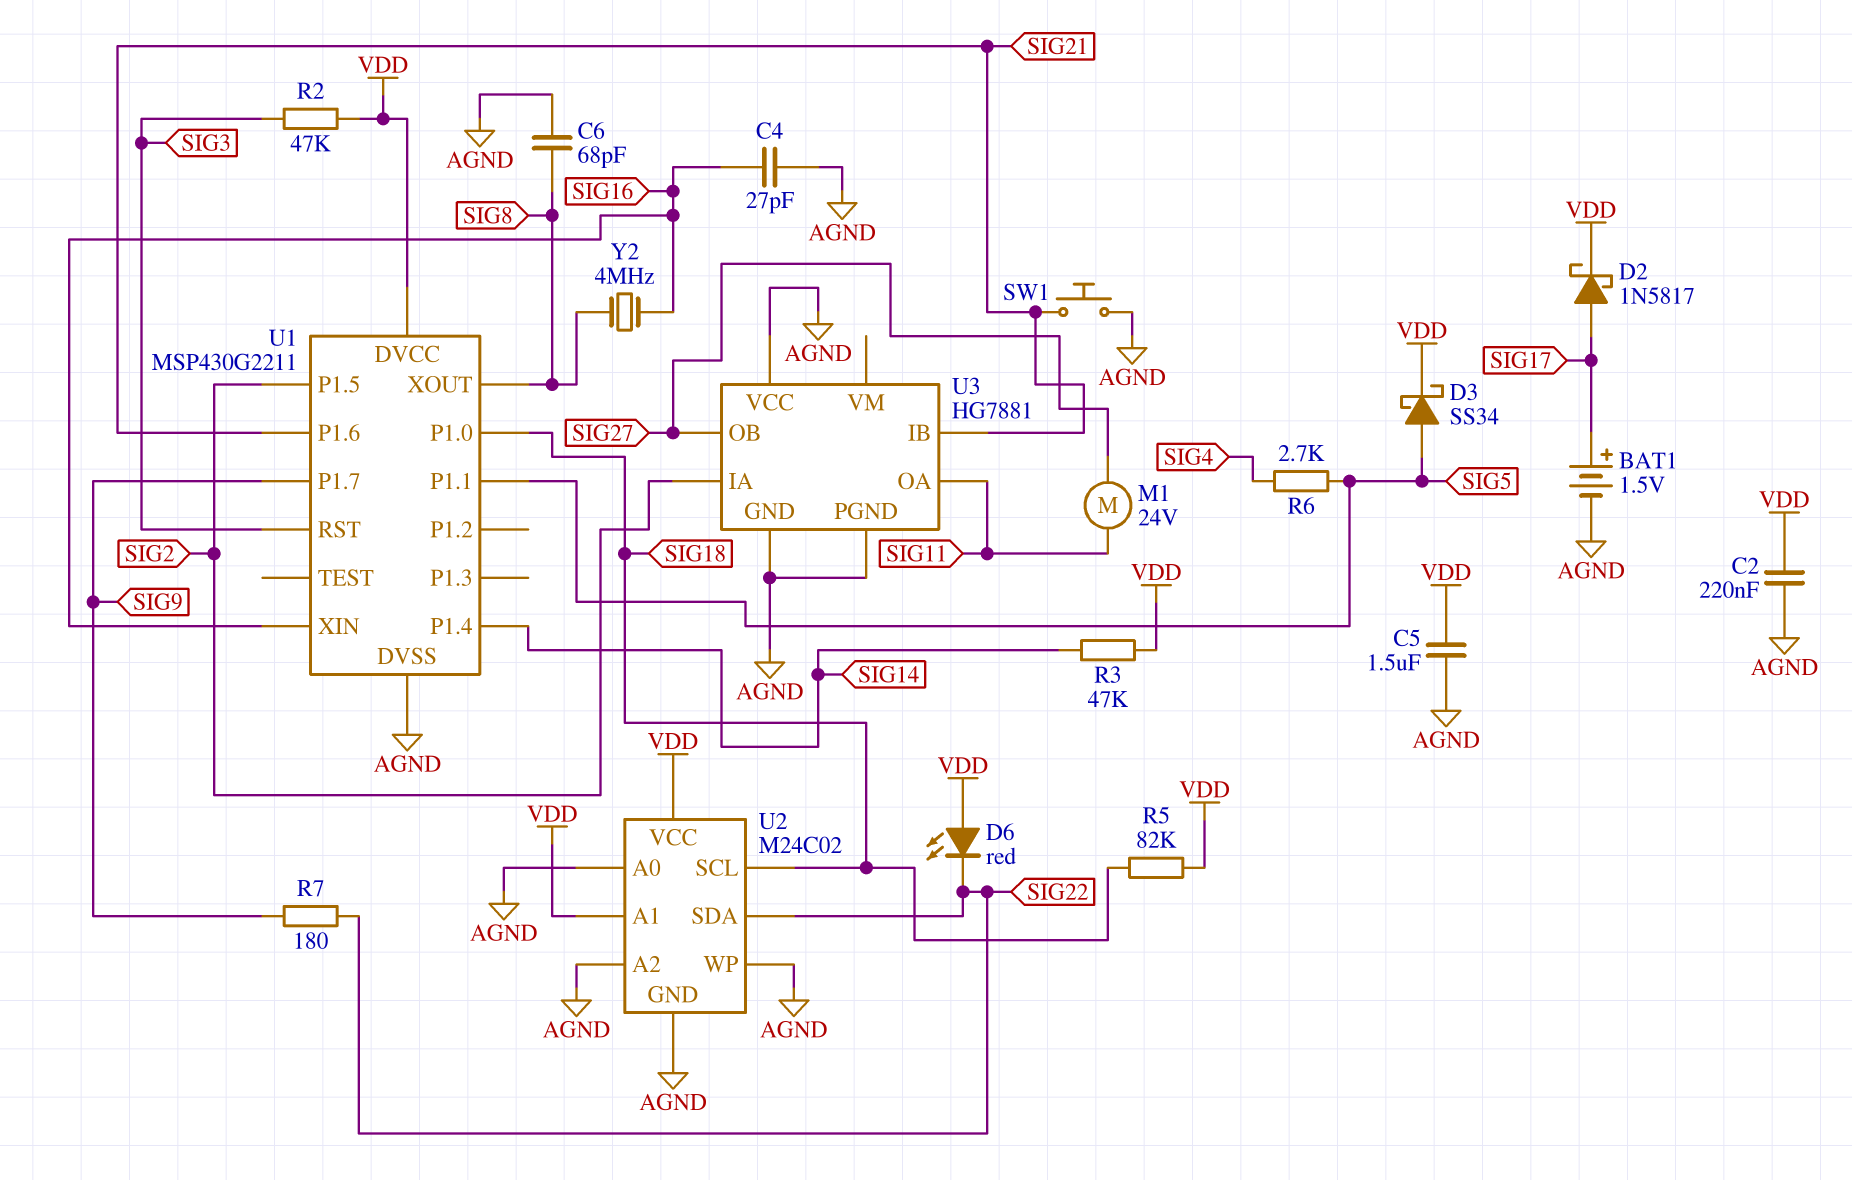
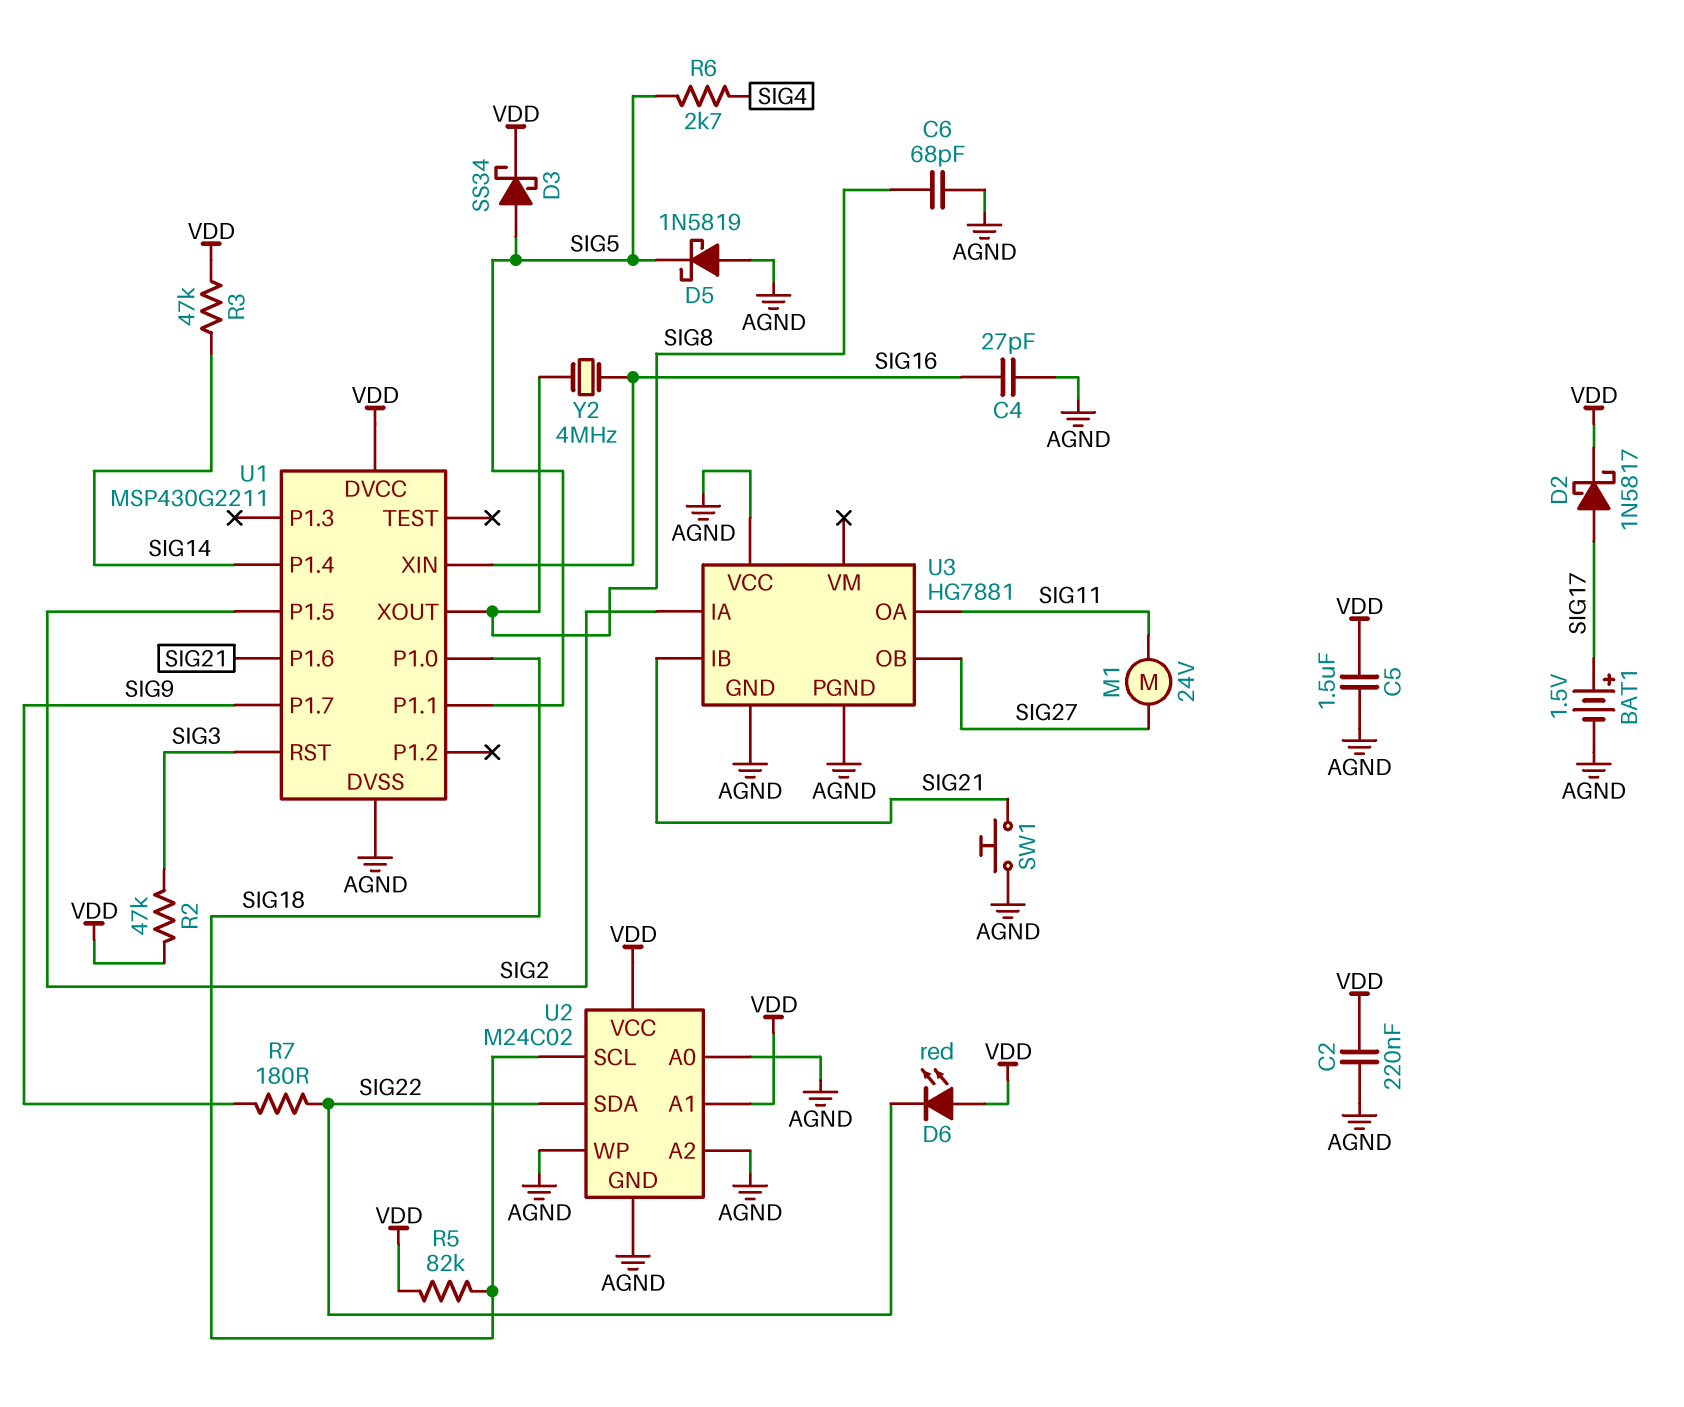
D5: none -> schottky 1N5819 (A AGND, K SIG5)

